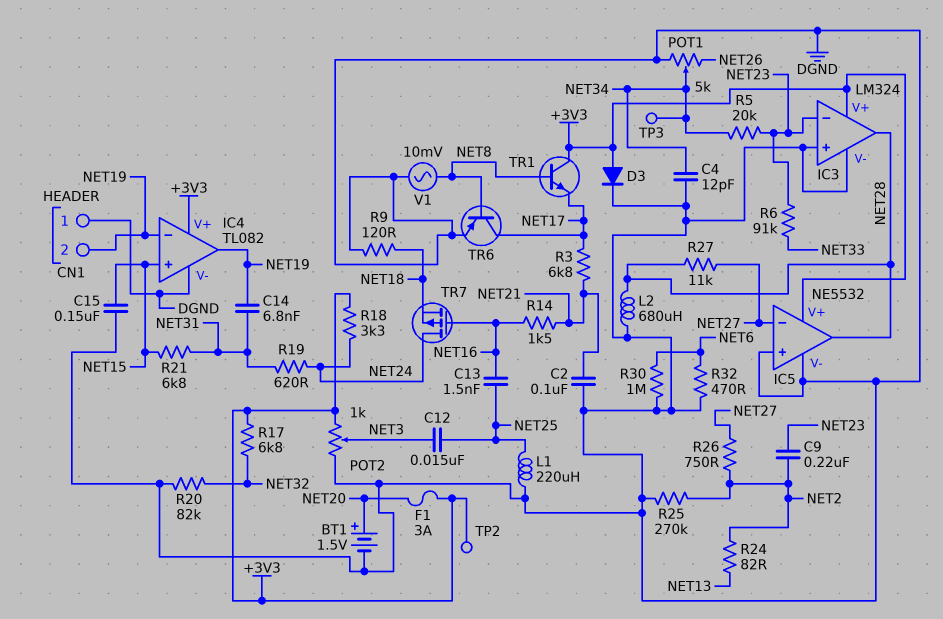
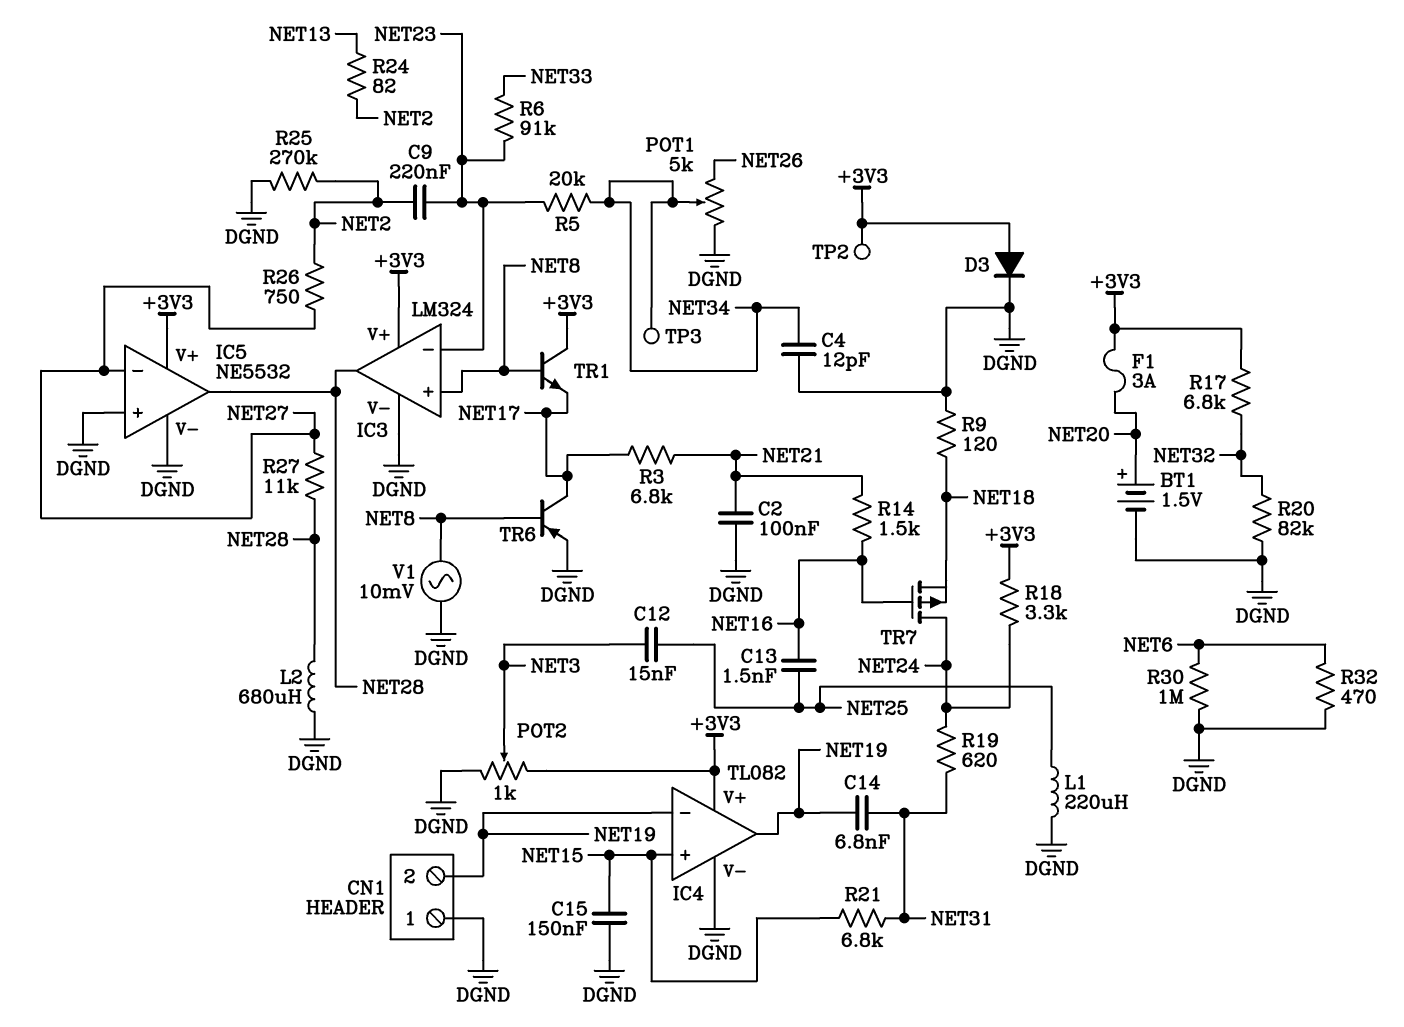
IC3 pin in+: DGND -> NET8

